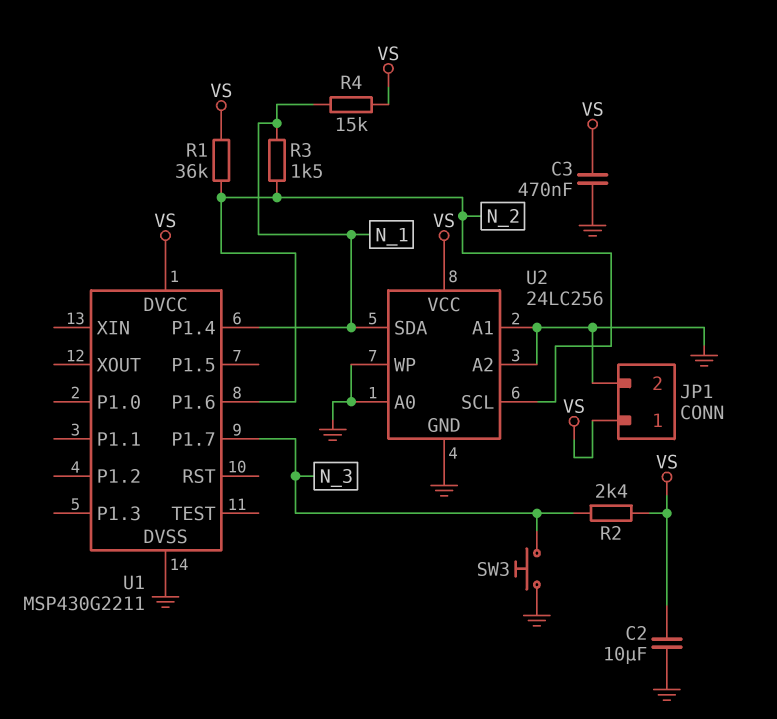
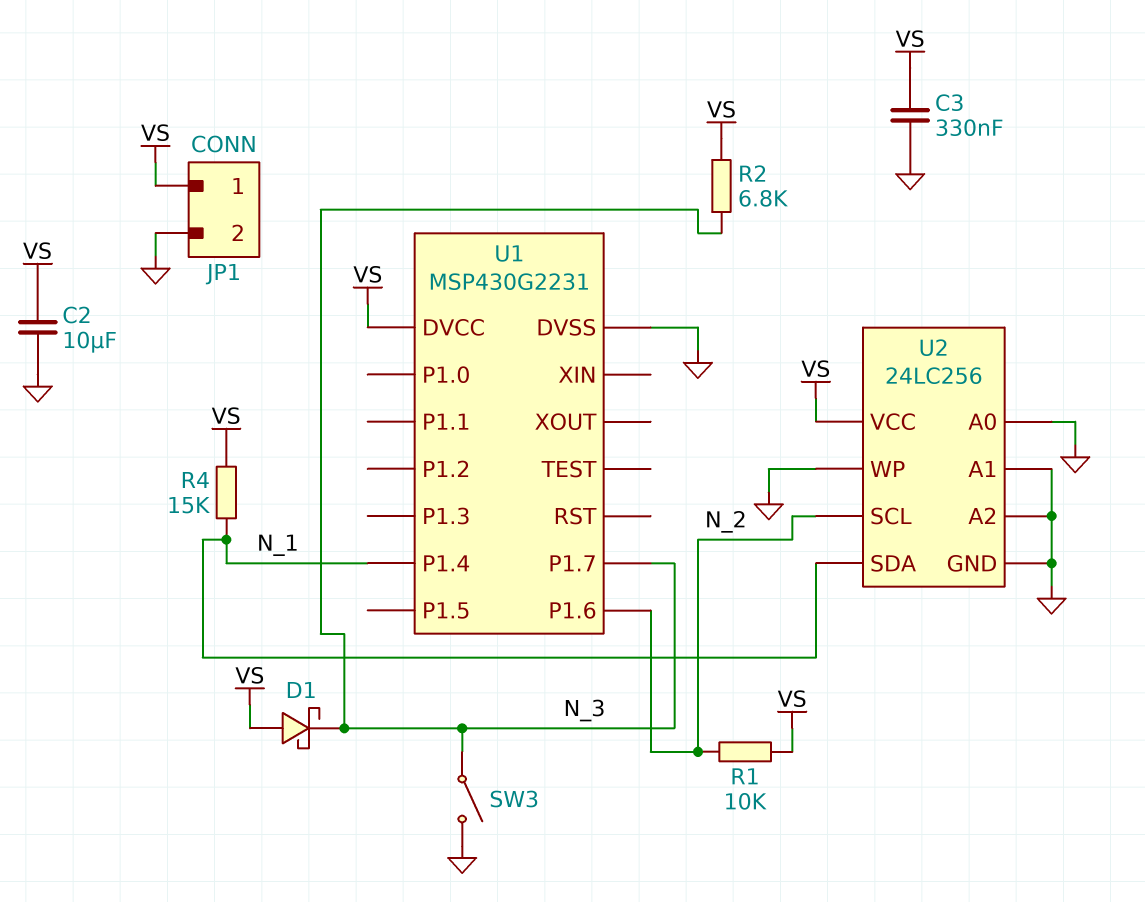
C3: 470nF (GND, VS) -> 330nF (GND, VS)
D1: none -> schottky (A VS, K N_3)
R1: 36k (N_2, VS) -> 10k (N_2, VS)
R2: 2.4k (N_3, VS) -> 6.8k (N_3, VS)
R3: 1.5k (N_1, N_2) -> none
SW3: button (GND, N_3) -> switch (GND, N_3)
U1: MSP430G2211 -> MSP430G2231

